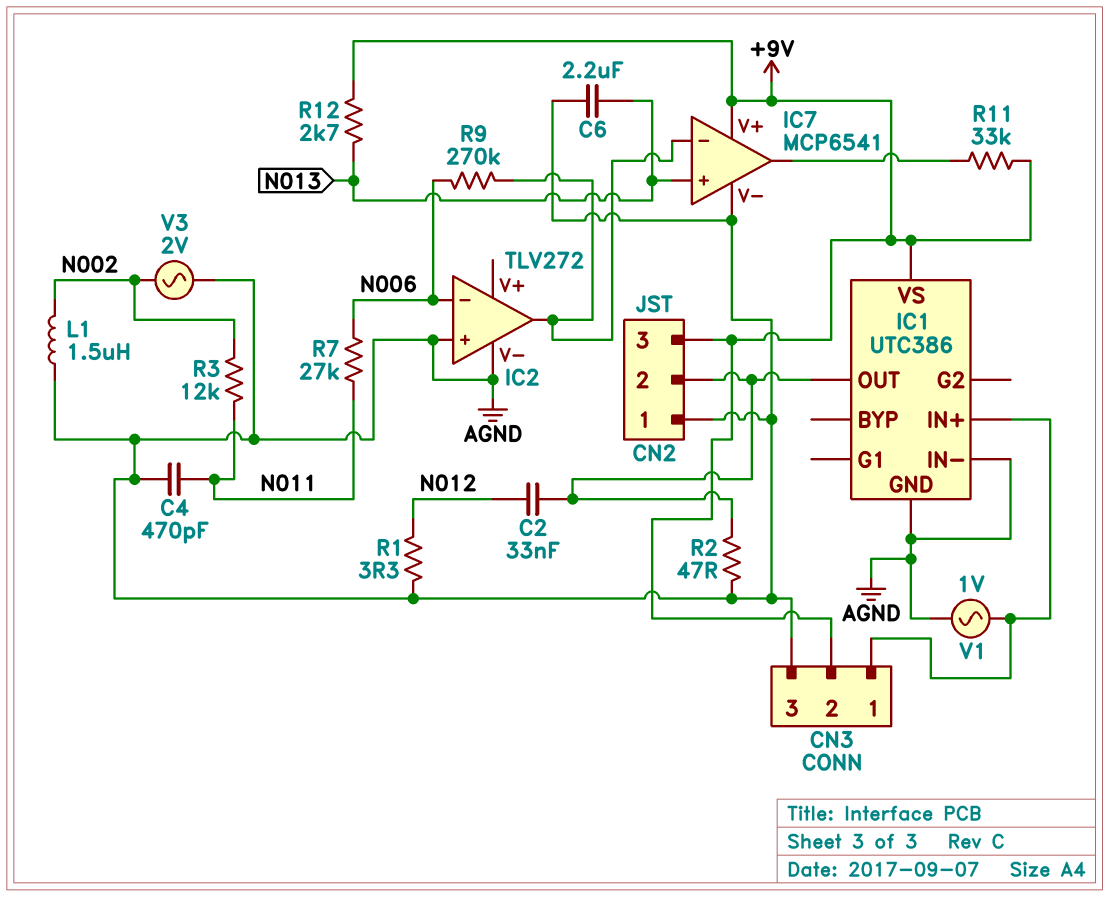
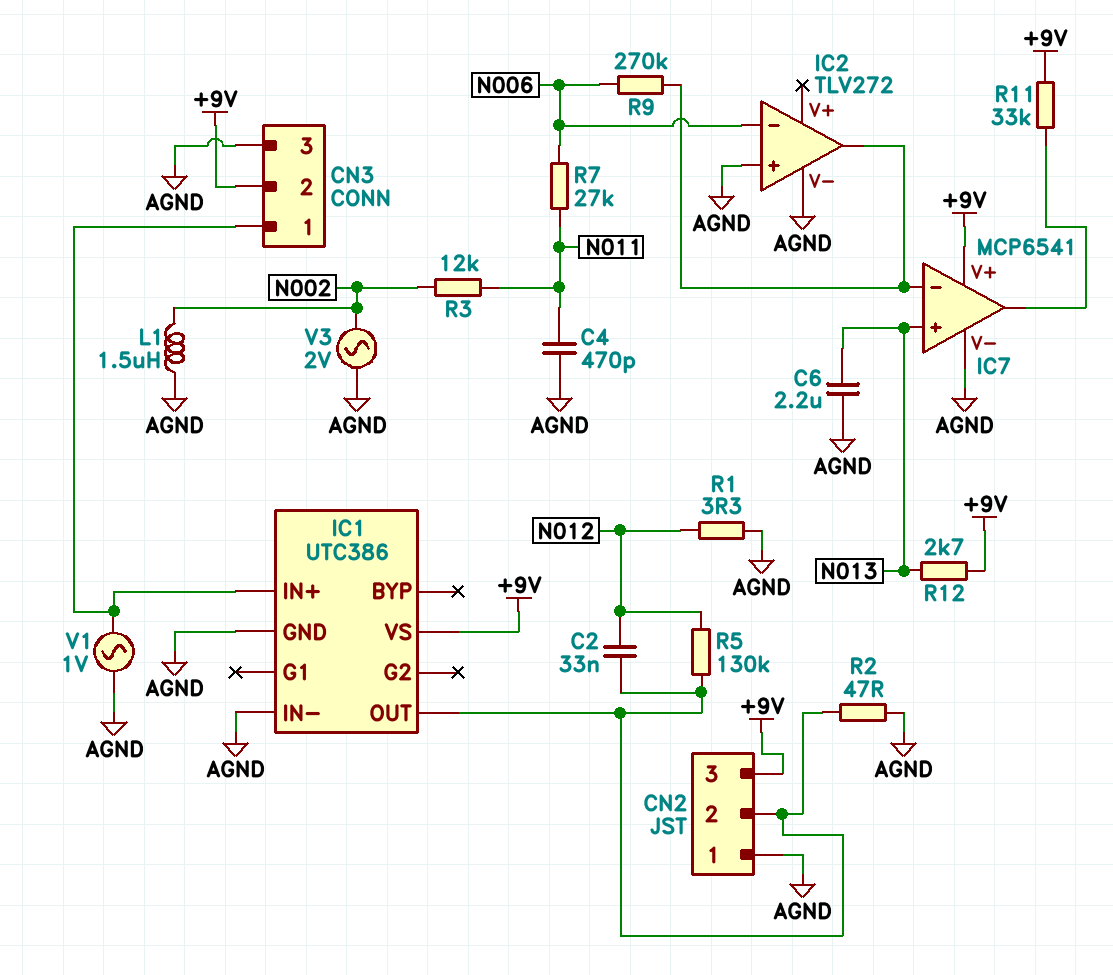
R5: none -> 130k (CN2/2, N012)

